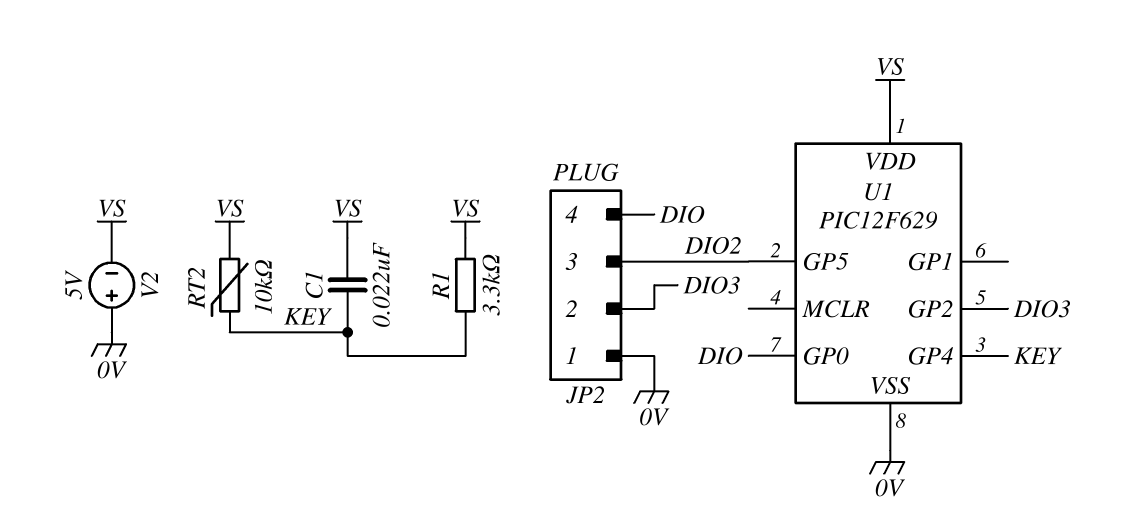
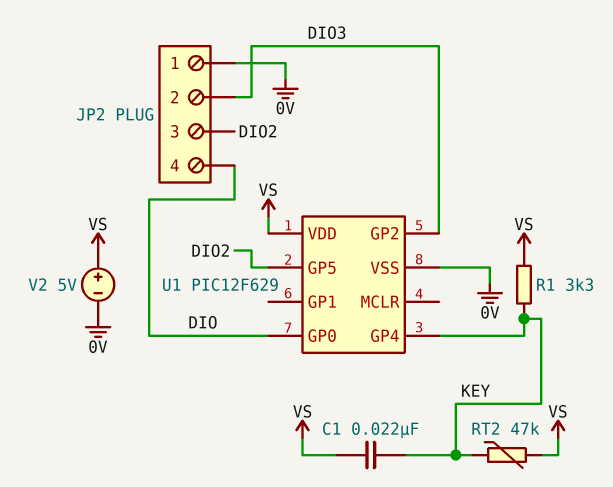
RT2: 10k (KEY, VS) -> 47k (KEY, VS)
V2: 5V (plus 0V, minus VS) -> 5V (plus VS, minus 0V)

